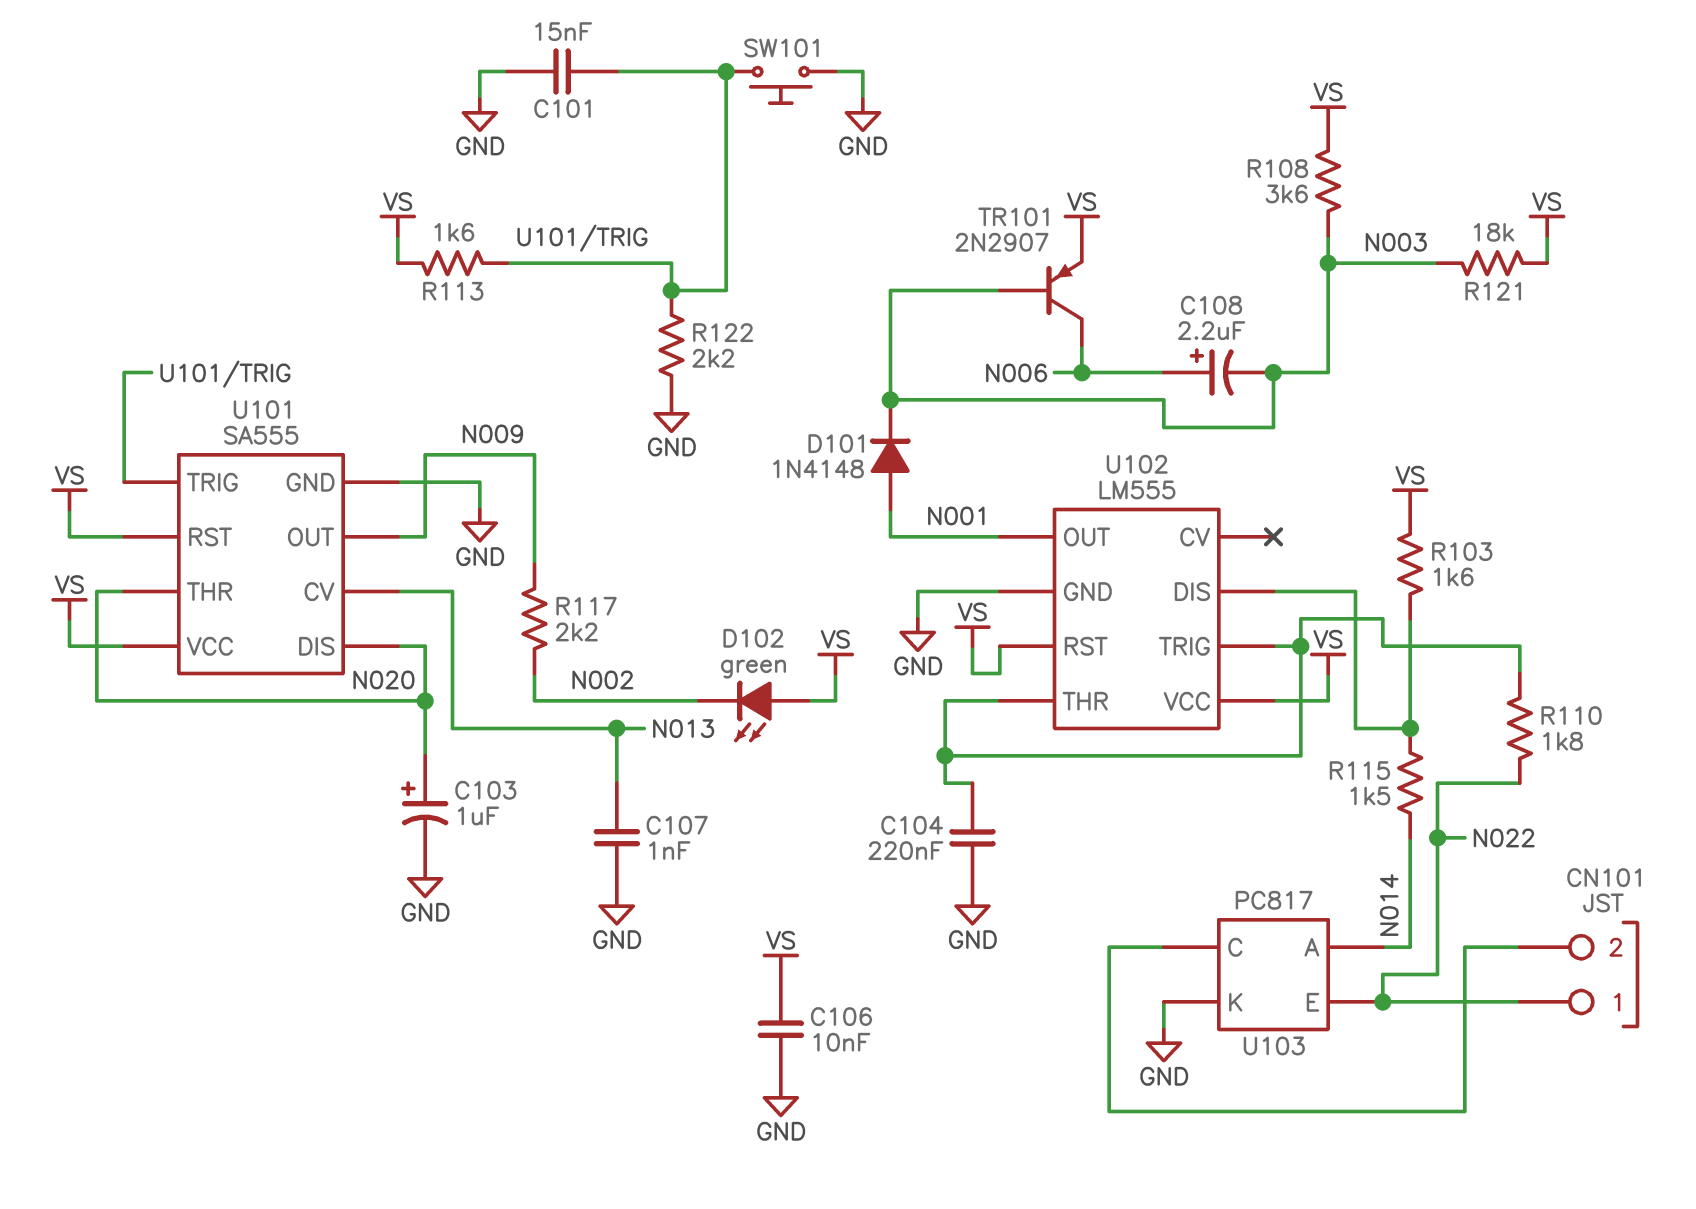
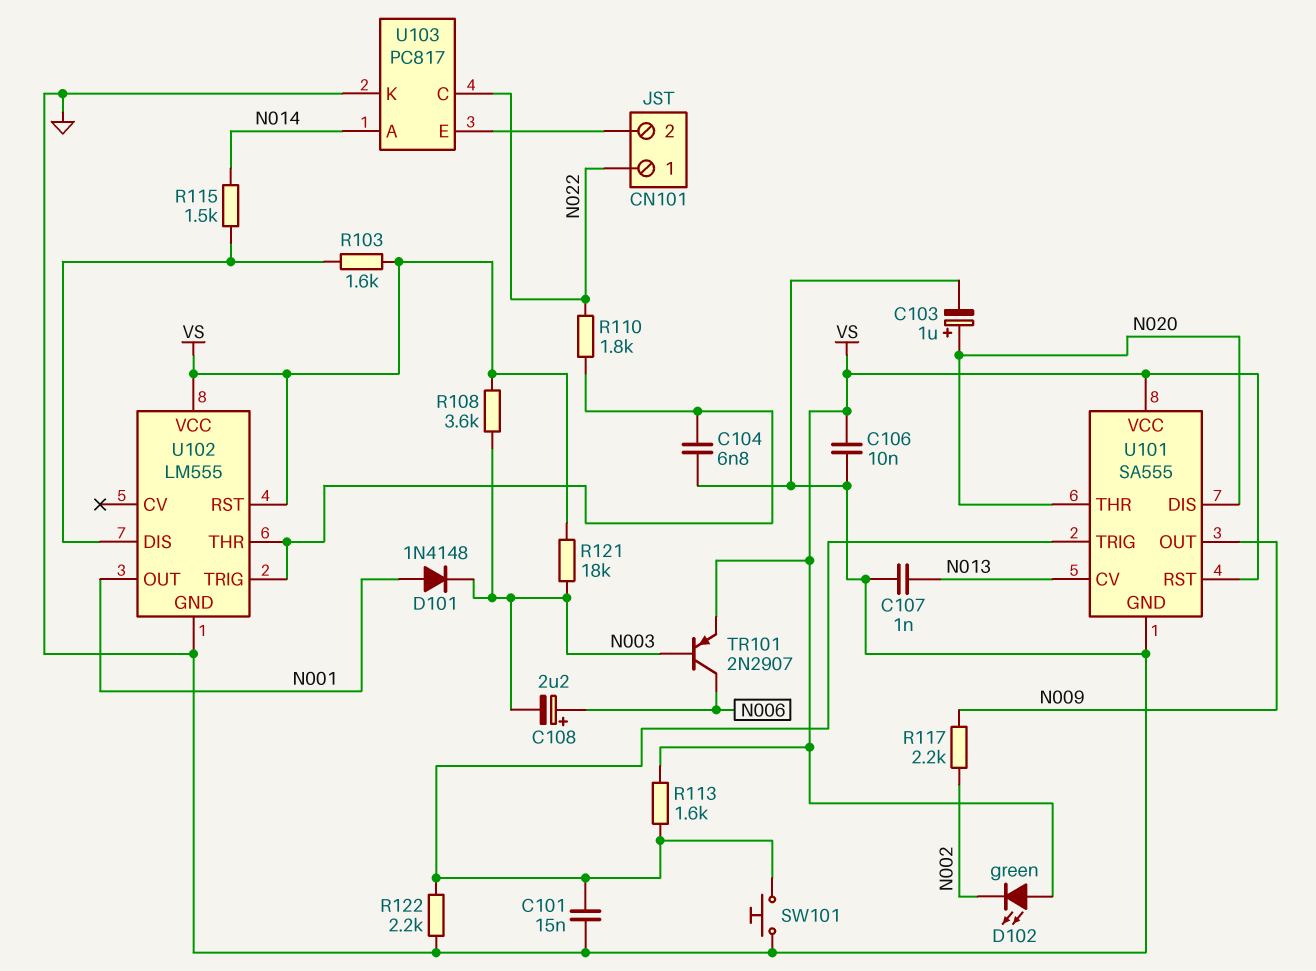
C104: 220nF (GND, U102/THR) -> 6.8nF (GND, U102/THR)
U103 pin C: CN101/2 -> N022
U103 pin E: N022 -> CN101/2

